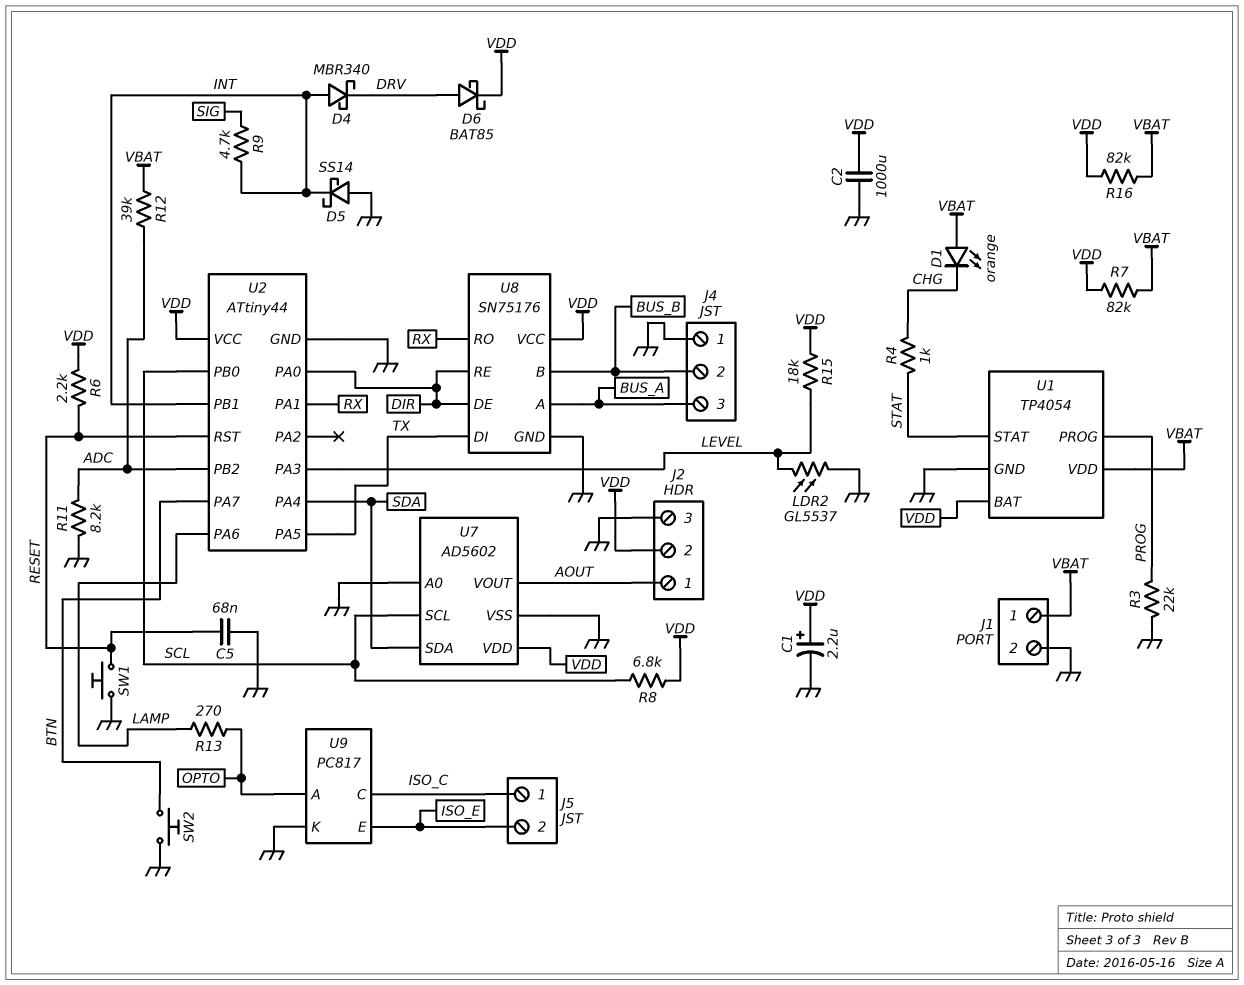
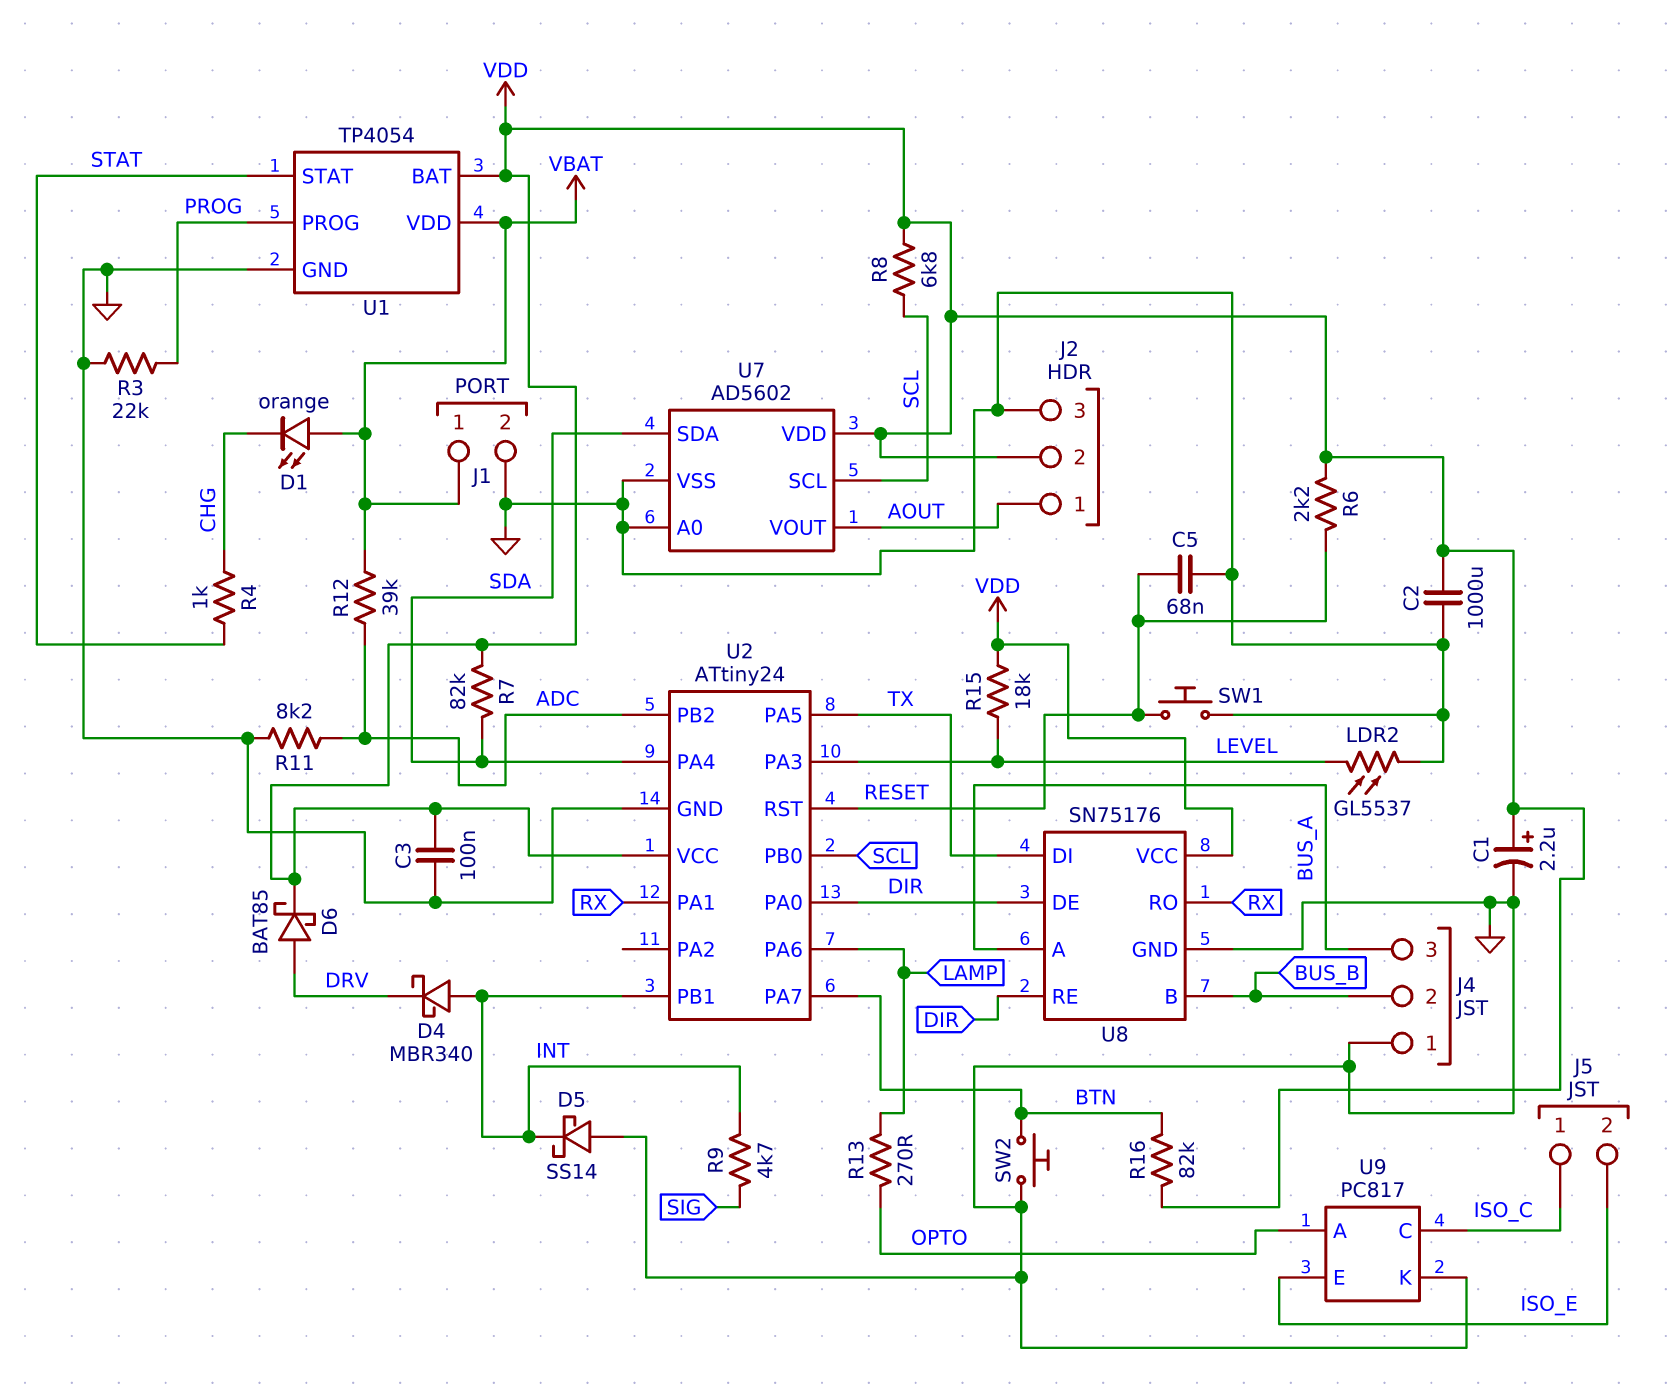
C3: none -> 100nF (GND, VDD)
R7: 82k (VBAT, VDD) -> 82k (SDA, VDD)
R16: 82k (VBAT, VDD) -> 82k (BTN, VDD)
U2: ATtiny44 -> ATtiny24

